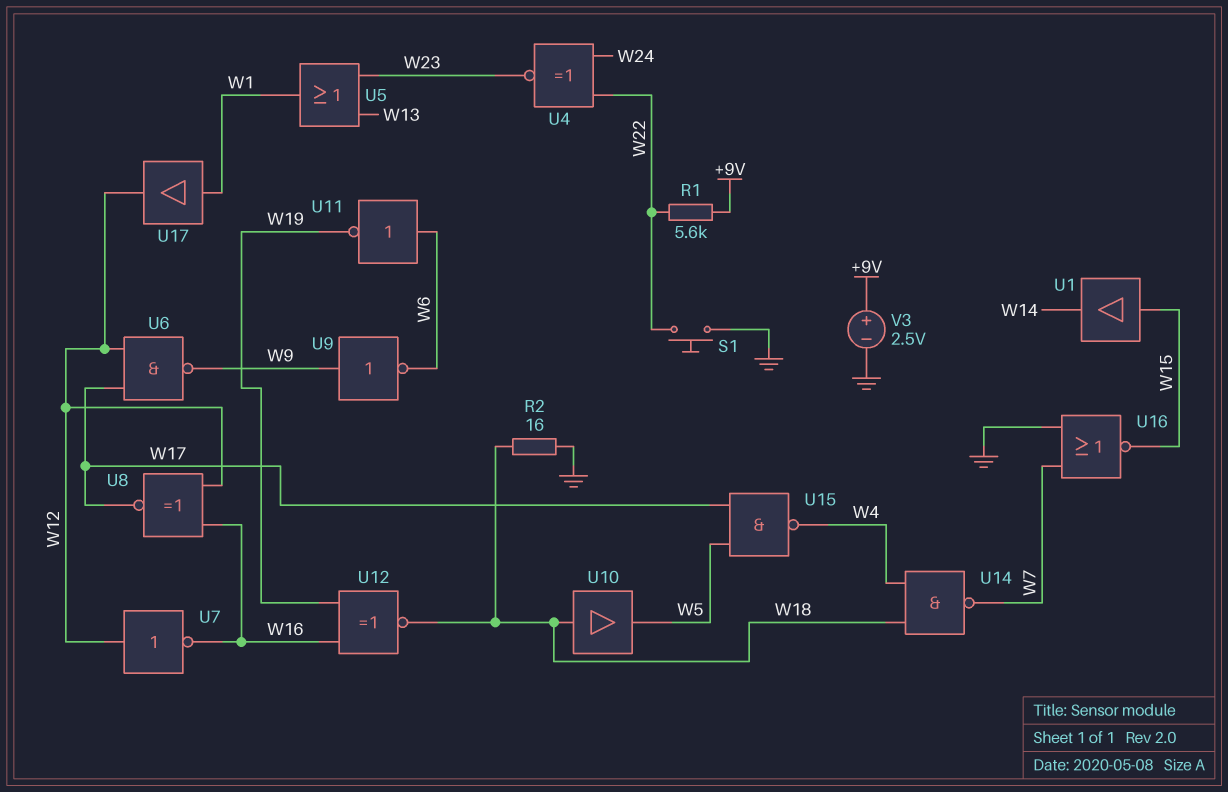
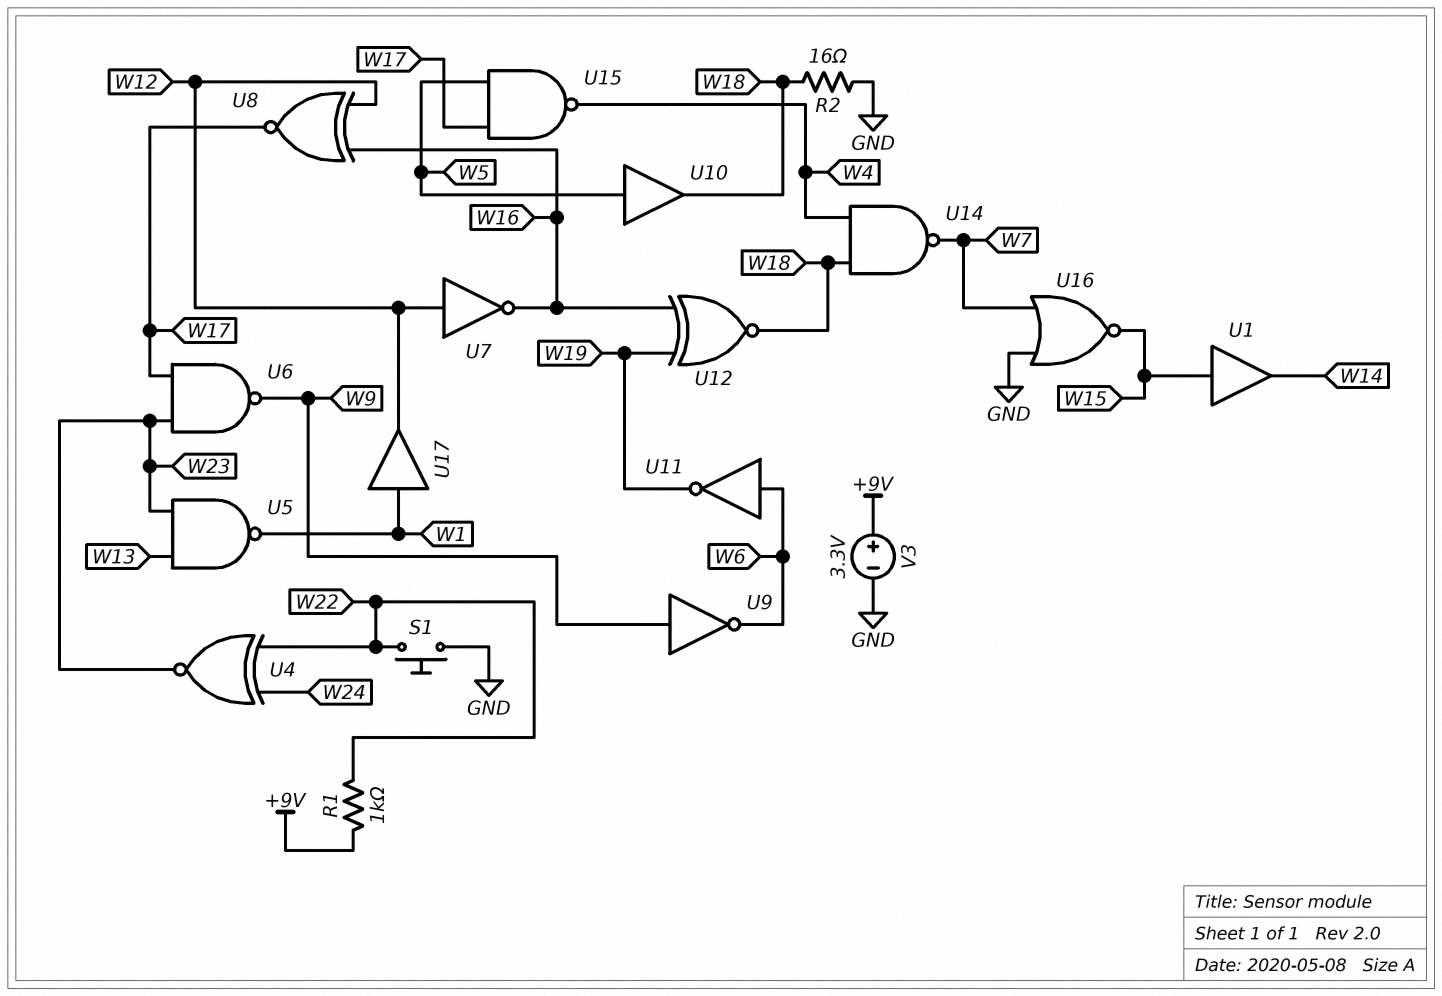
R1: 5.6k (+9V, W22) -> 1k (+9V, W22)
U5: OR (in W13, in W23, out W1) -> NAND (in W13, in W23, out W1)
U6: NAND (in W12, in W17, out W9) -> NAND (in W17, in W23, out W9)
U10: buffer (in W18, out W5) -> buffer (in W5, out W18)
V3: 2.5V (plus +9V, minus GND) -> 3.3V (plus +9V, minus GND)

